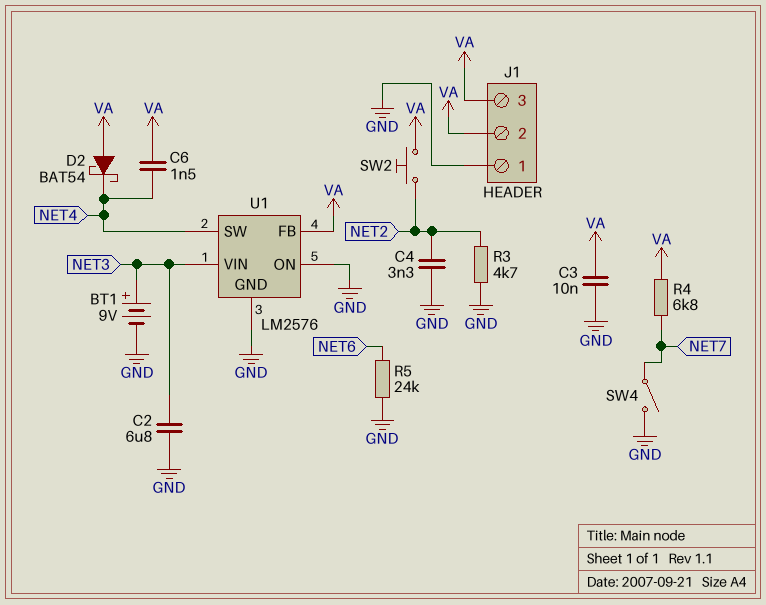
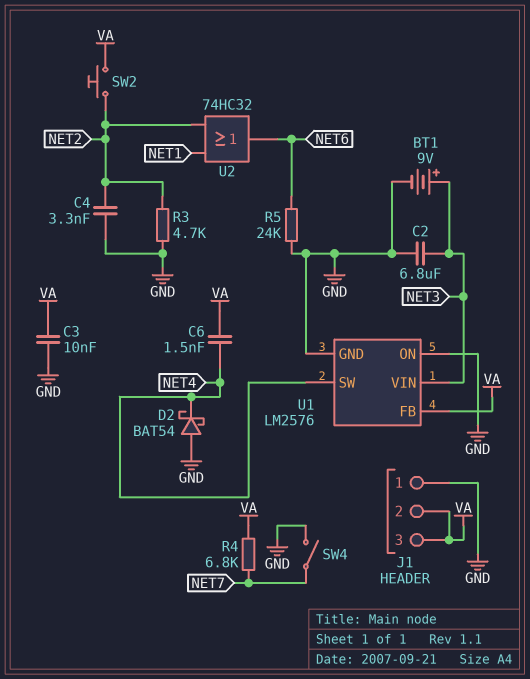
D2: schottky BAT54 (A VA, K NET4) -> schottky BAT54 (A GND, K NET4)
U2: none -> OR 74HC32 (in NET1, in NET2, out NET6)

